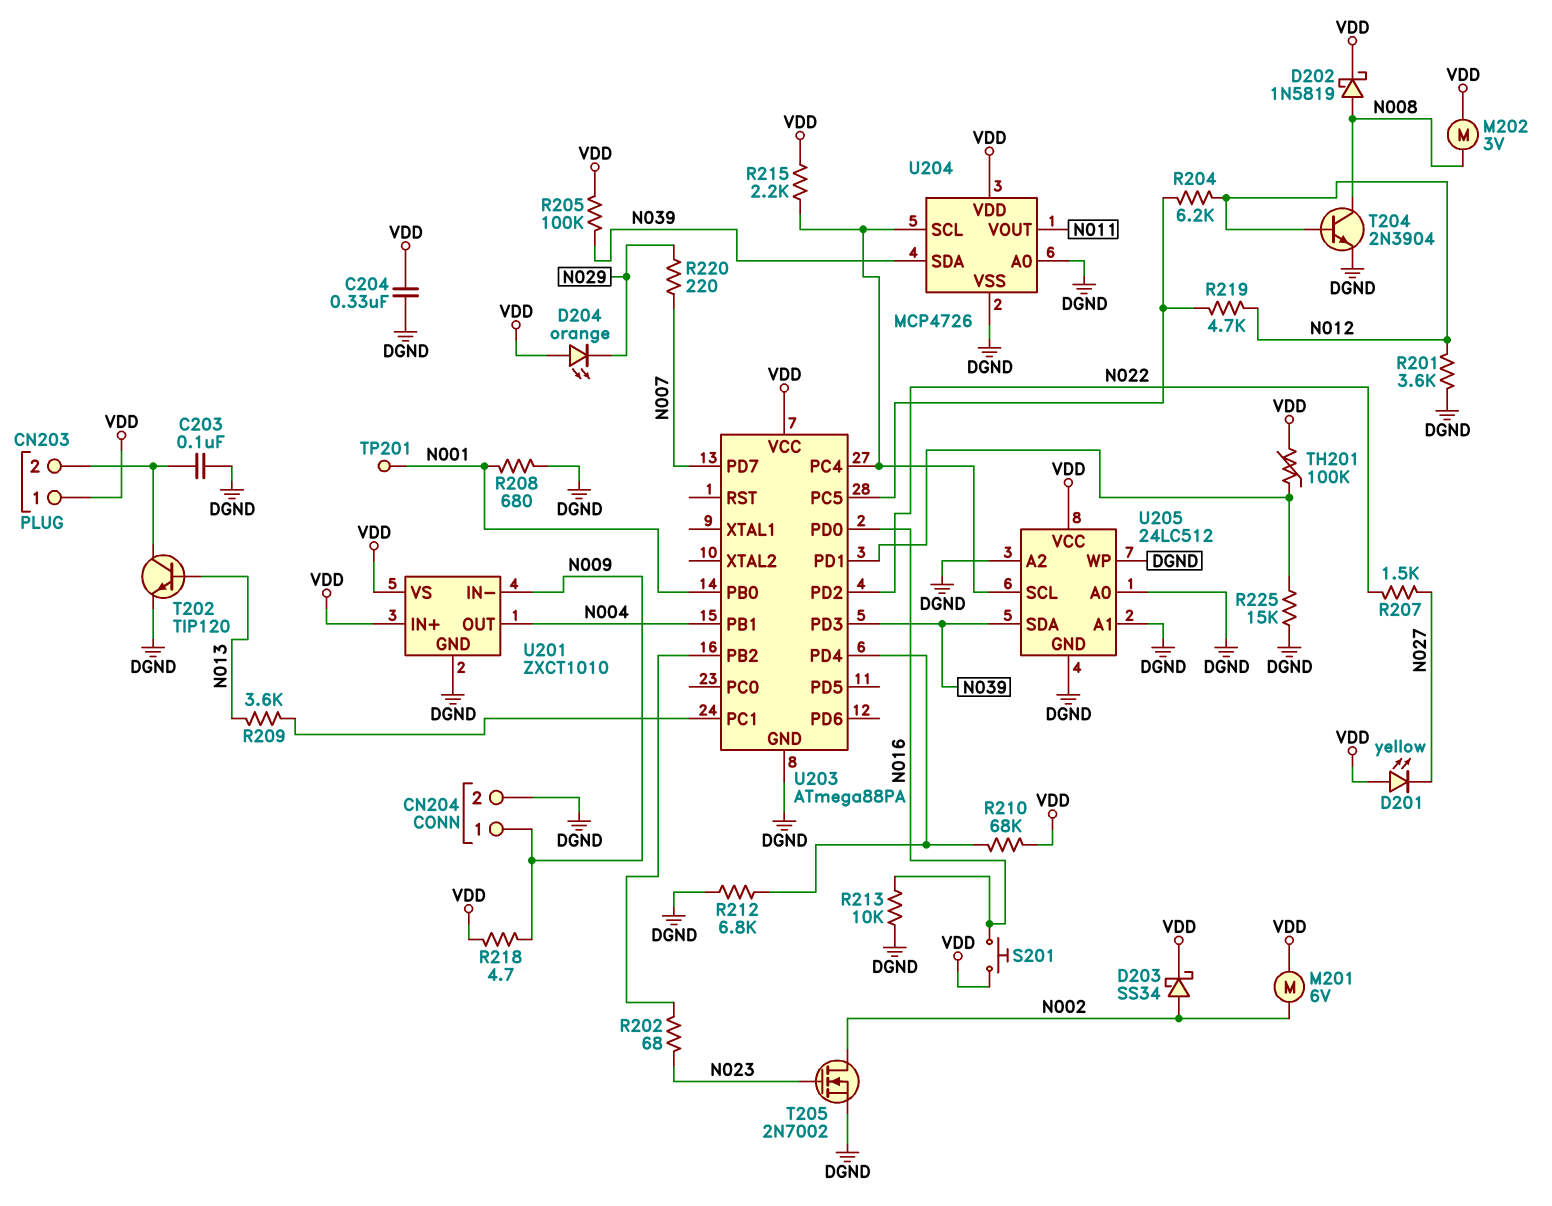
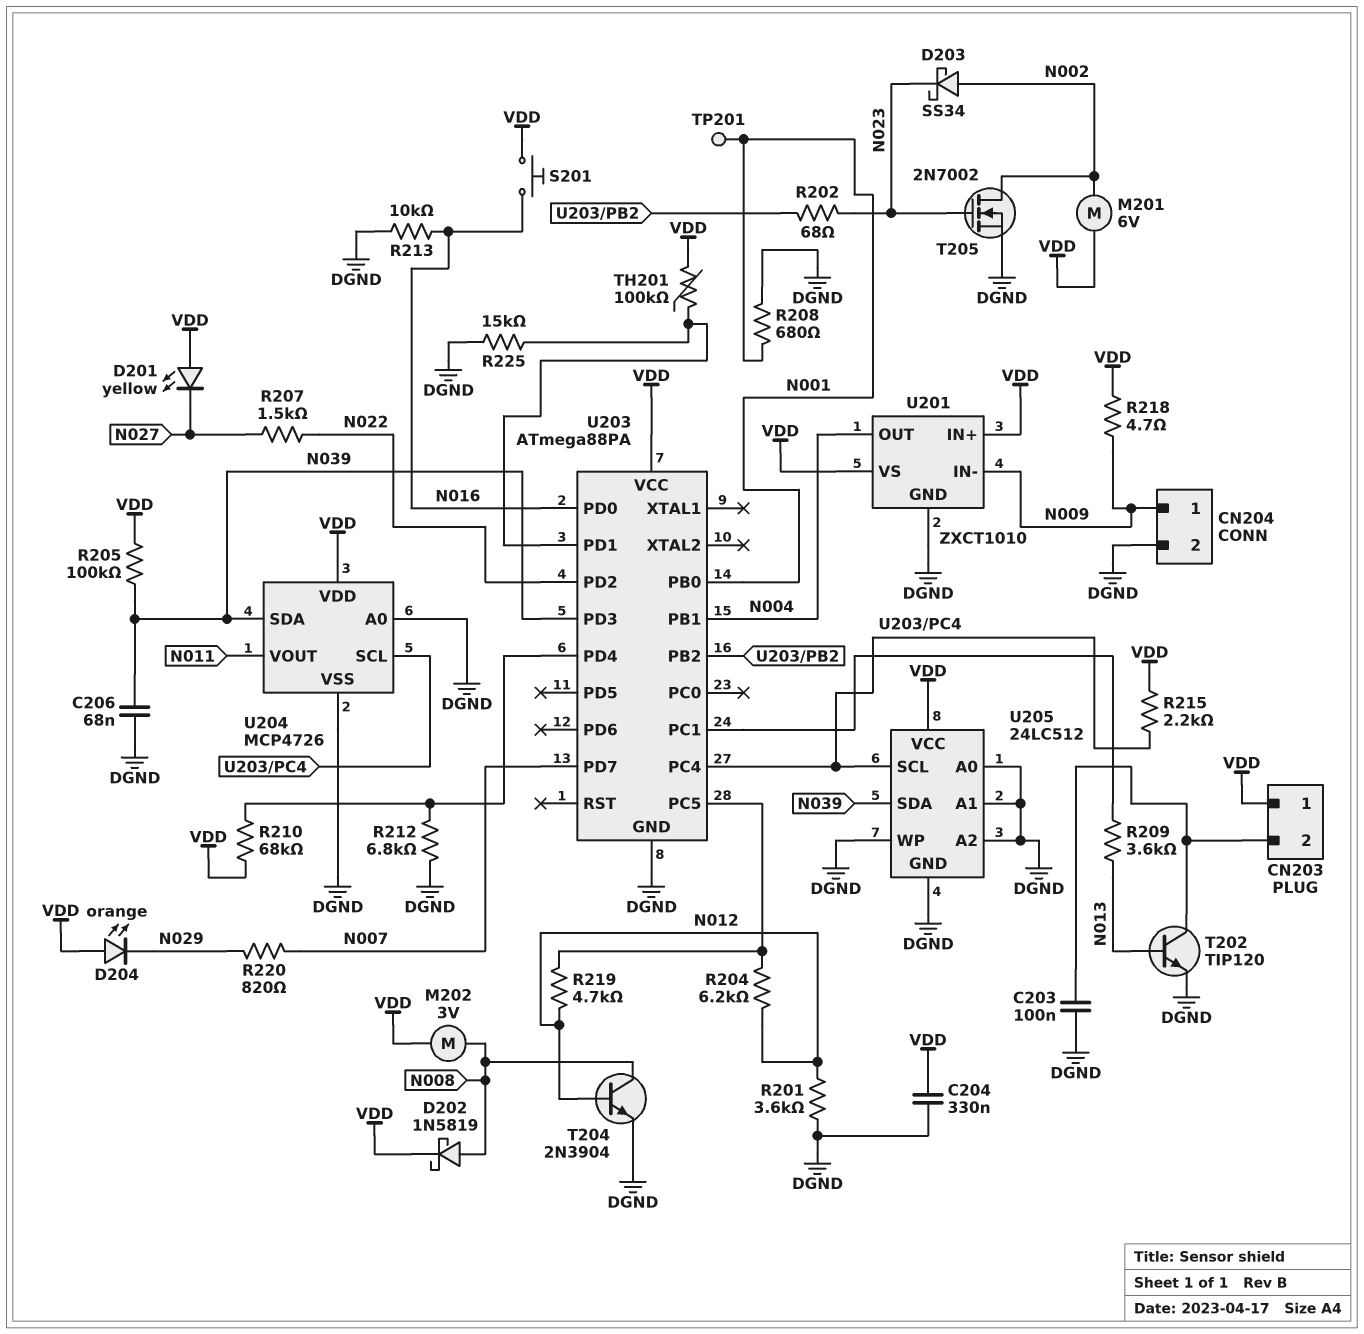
C206: none -> 68nF (DGND, N039)
D203: schottky SS34 (A N002, K VDD) -> schottky SS34 (A N002, K N023)
R220: 220 (N007, N029) -> 820 (N007, N029)

